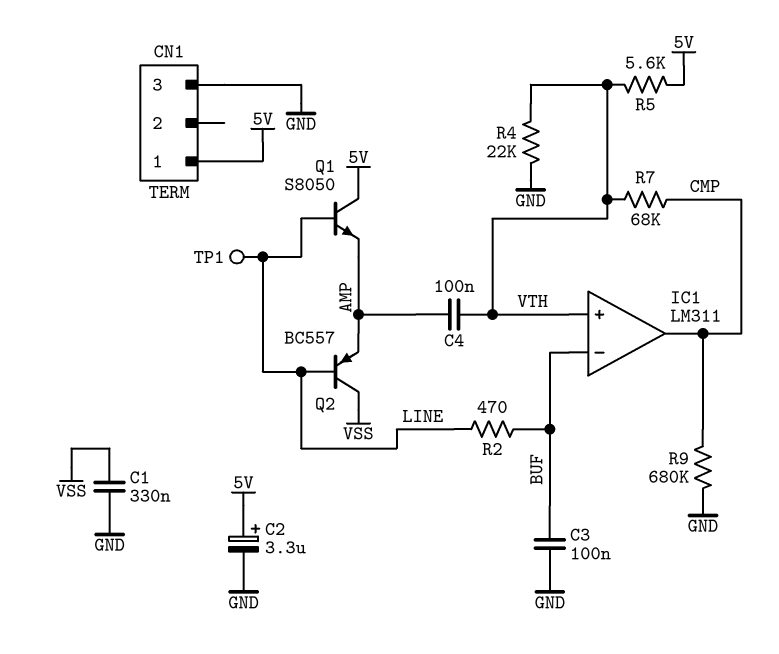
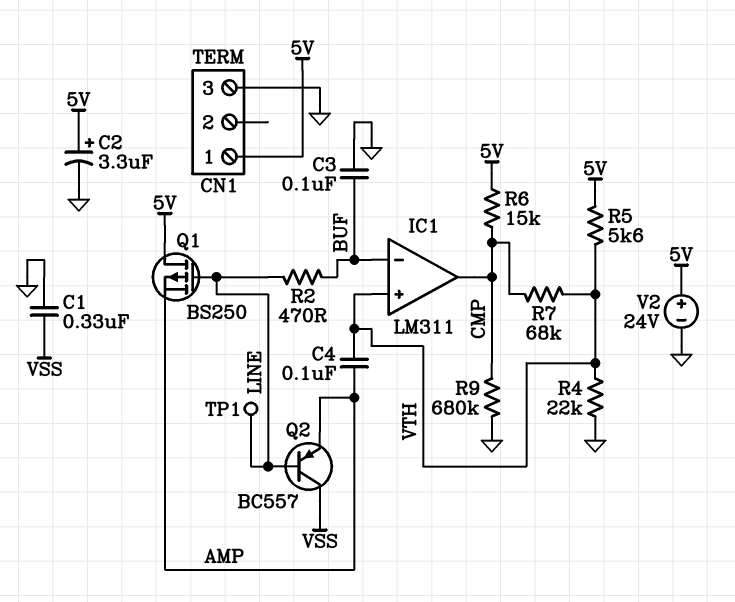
Q1: NPN S8050 (B LINE, C 5V, E AMP) -> PMOS BS250 (G LINE, D 5V, S AMP)
R6: none -> 15k (5V, CMP)
V2: none -> 24V (plus 5V, minus GND)

